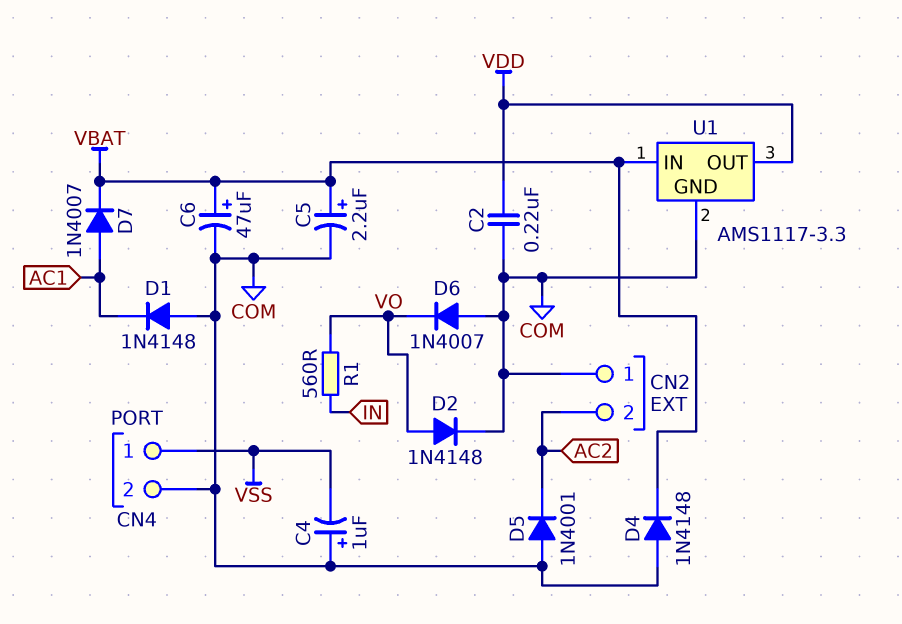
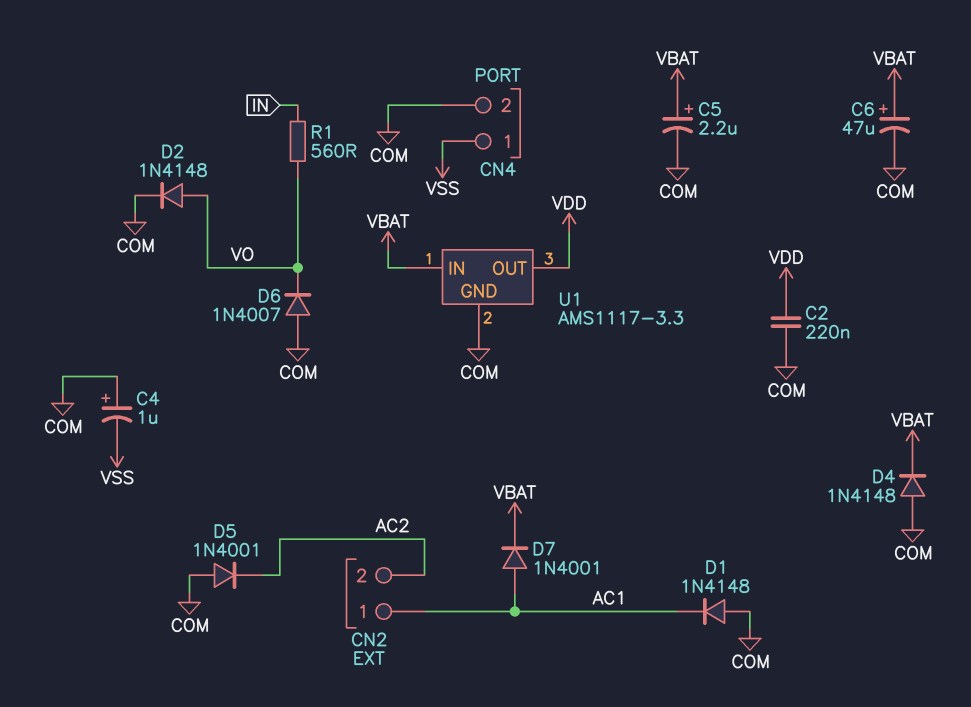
CN2 pin 1: COM -> AC1
D7: diode 1N4007 (A AC1, K VBAT) -> diode 1N4001 (A AC1, K VBAT)

